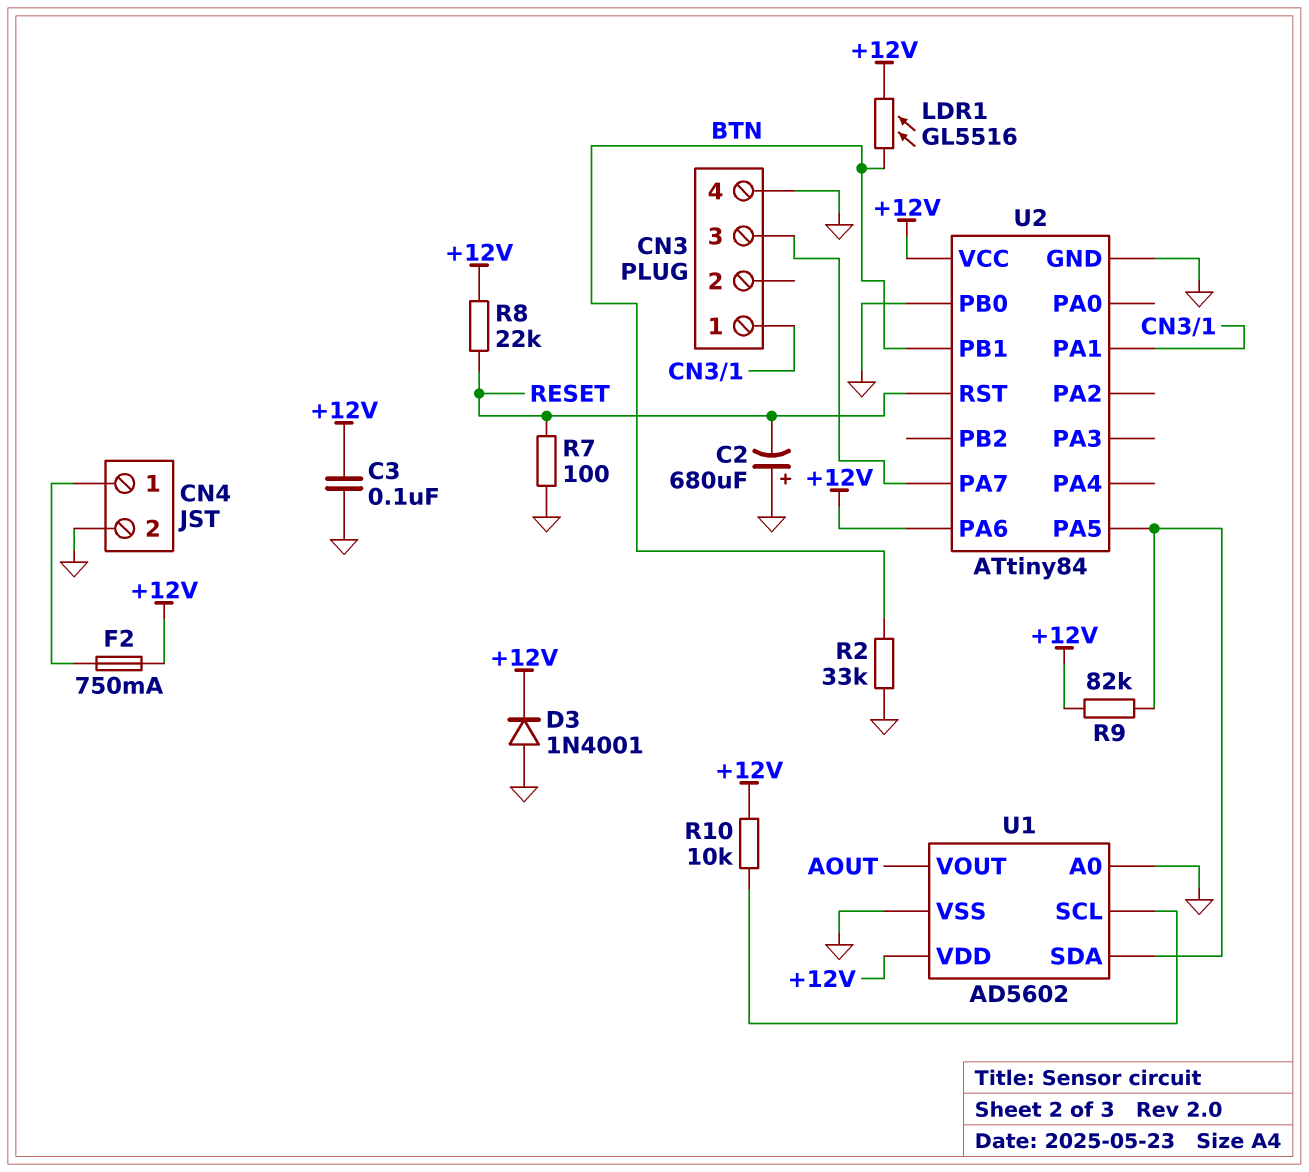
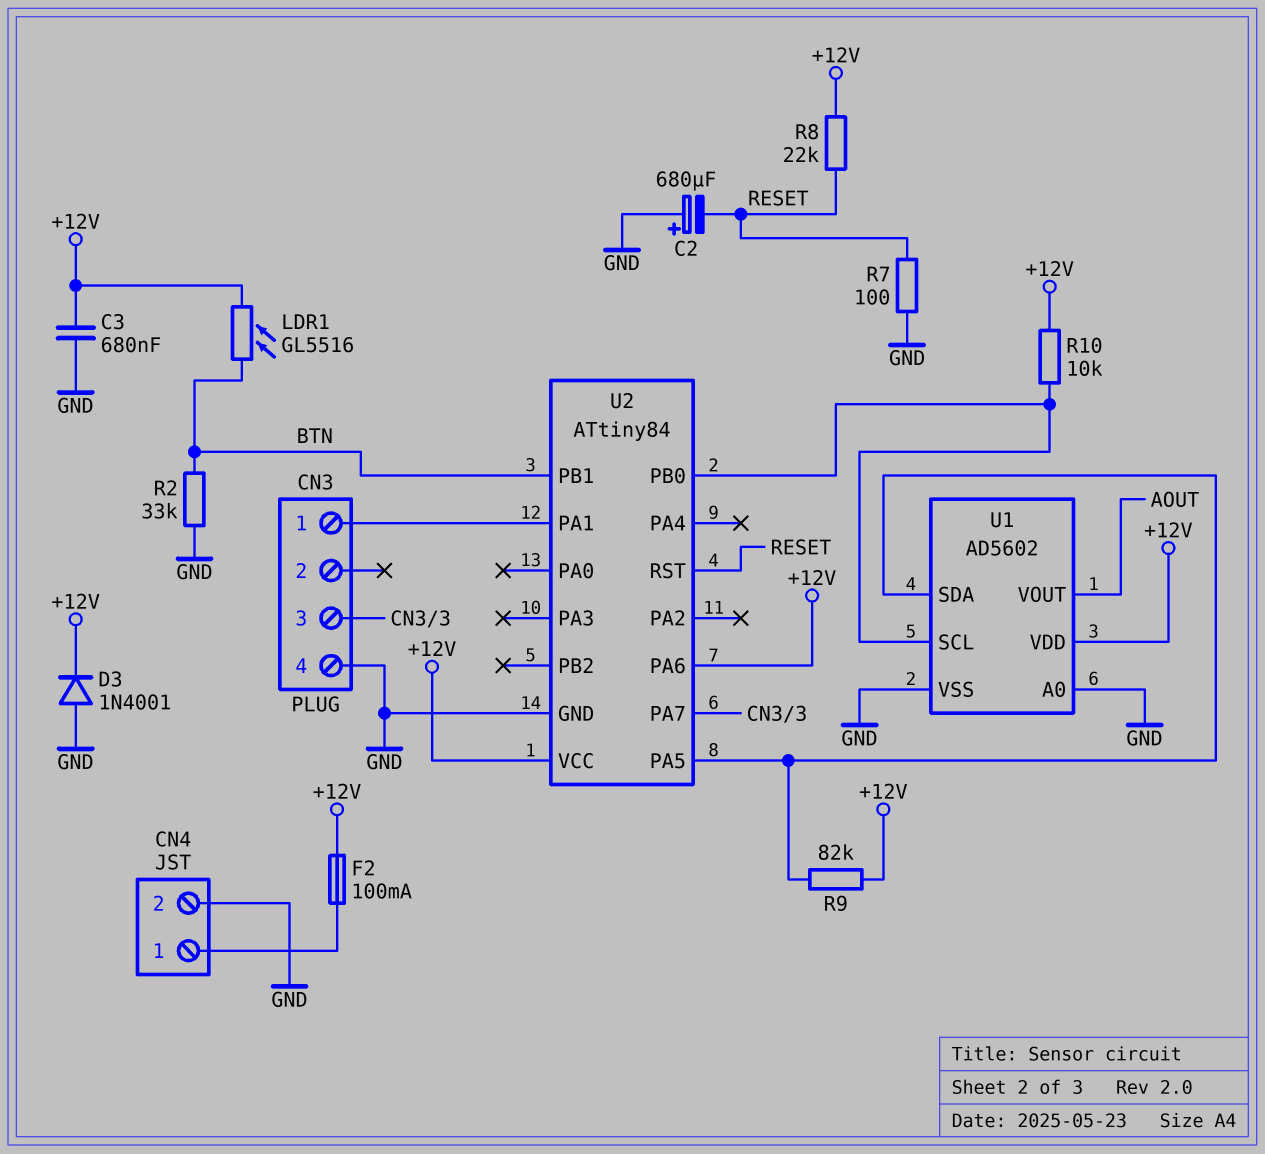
C3: 100nF (+12V, GND) -> 680nF (+12V, GND)
F2: 750mA (+12V, CN4/1) -> 100mA (+12V, CN4/1)
U2 pin PB0: GND -> U1/SCL

